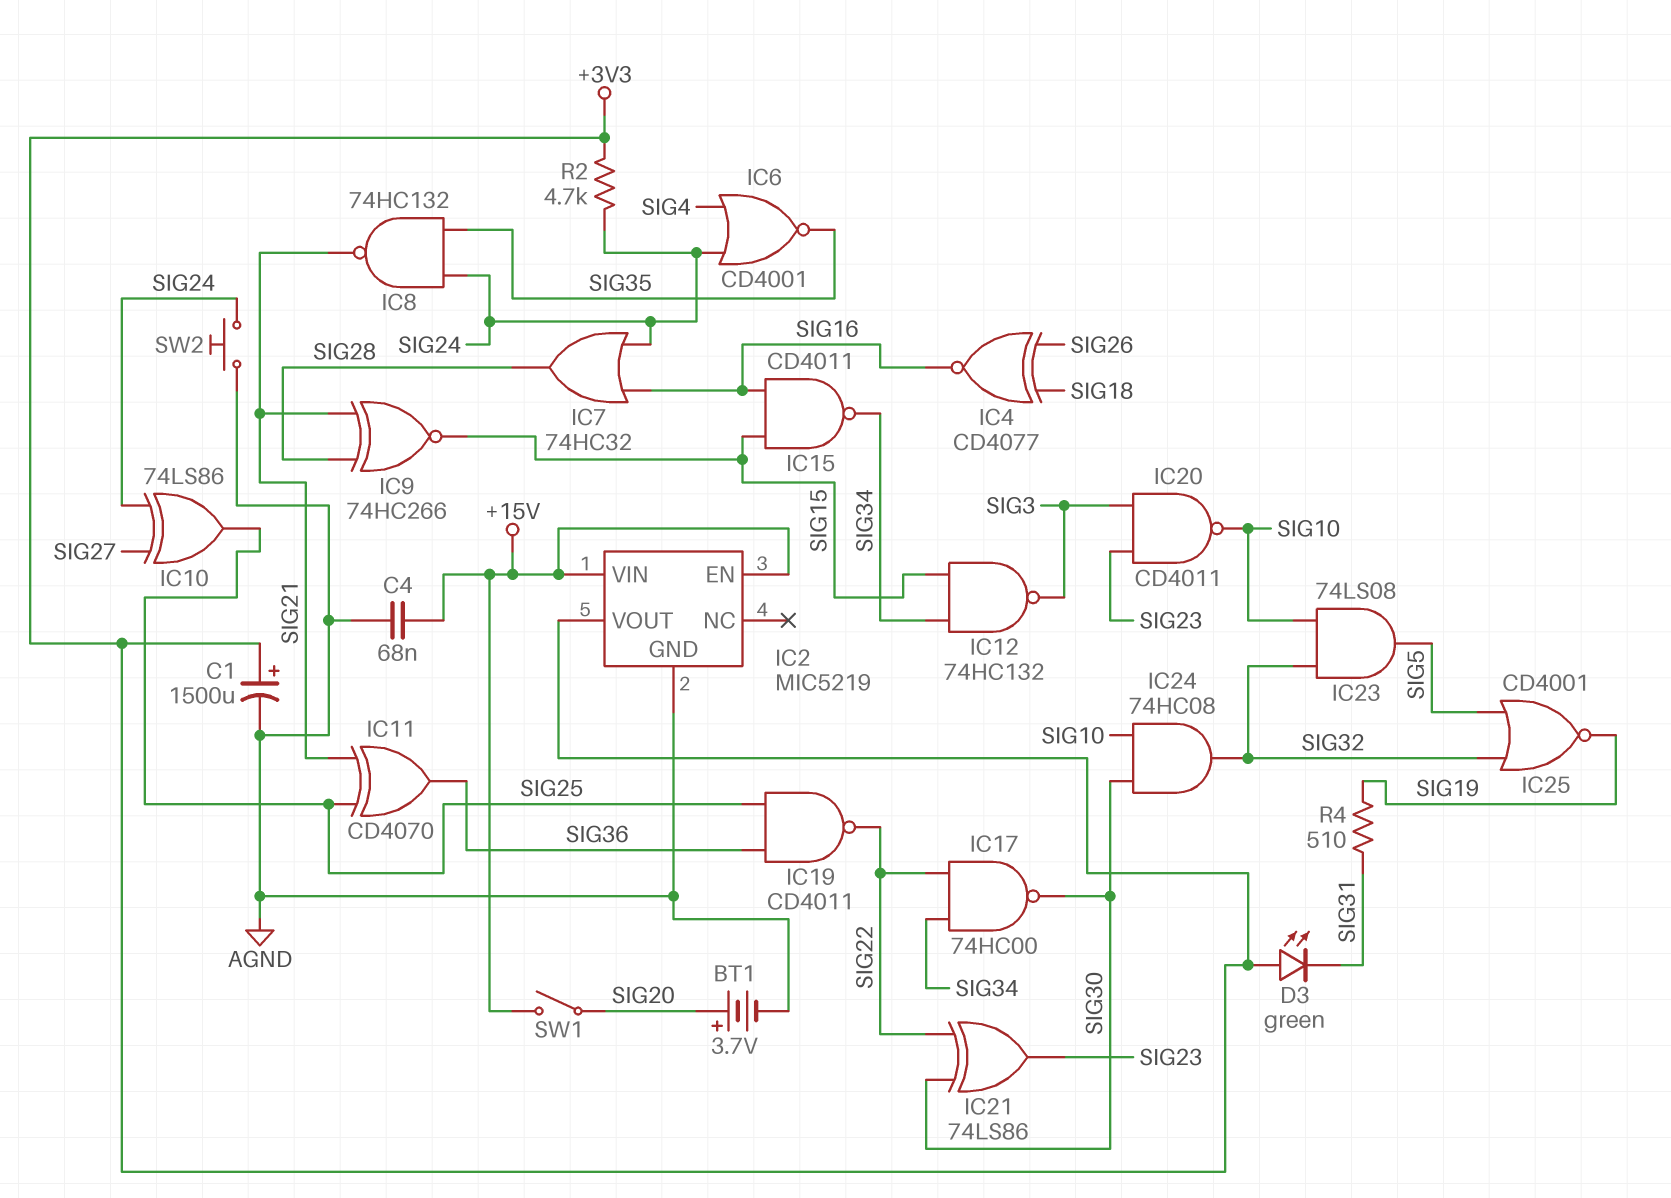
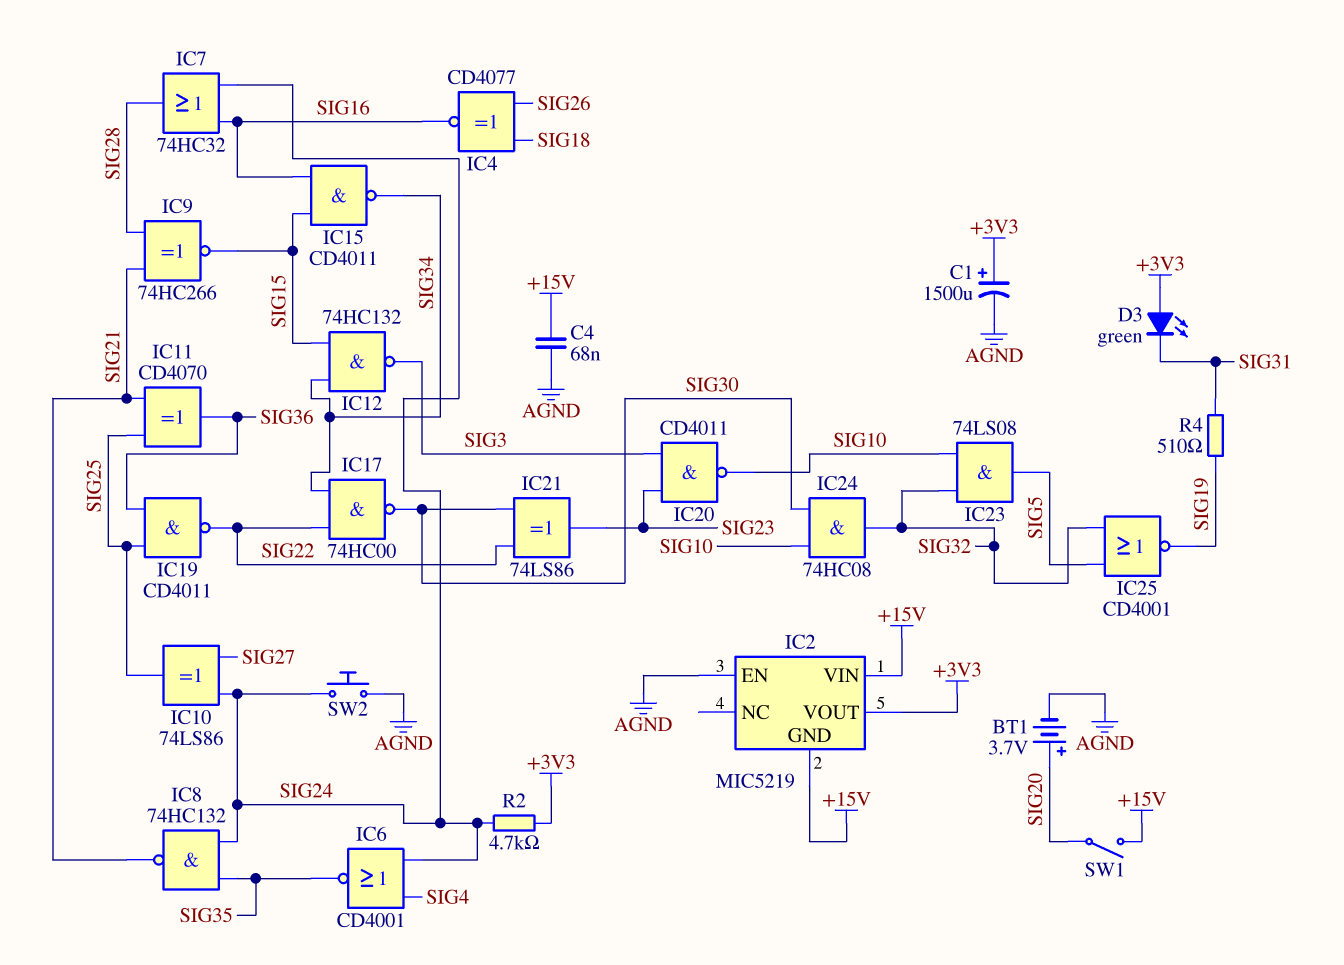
IC2 pin EN: +15V -> AGND
IC2 pin GND: AGND -> +15V

